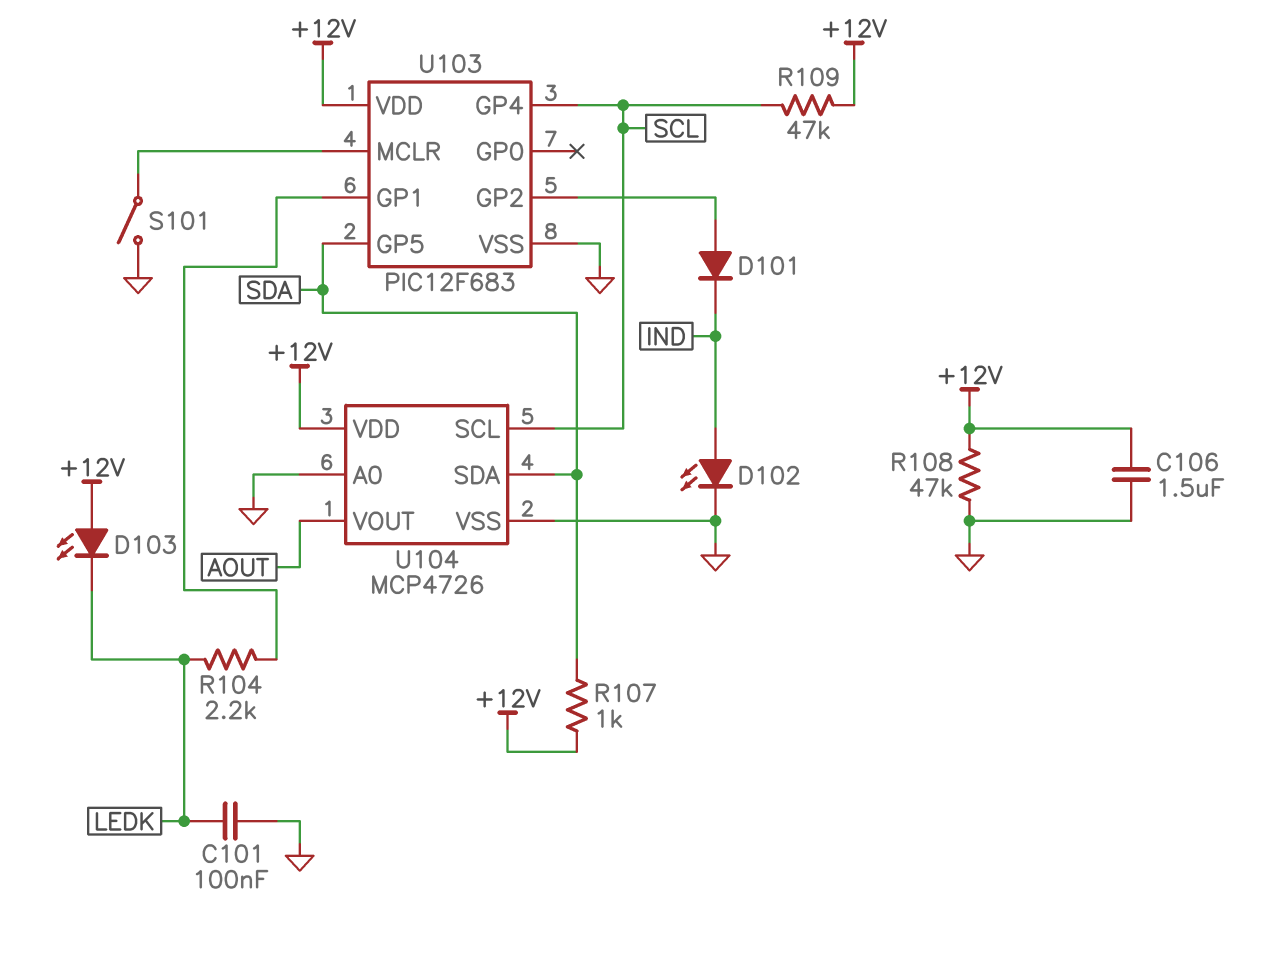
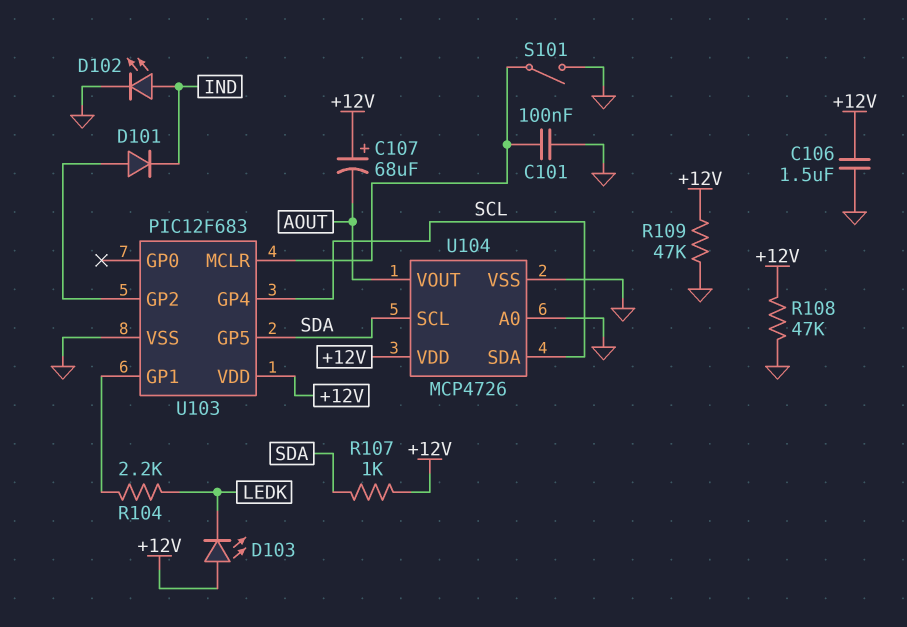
C101: 100nF (GND, LEDK) -> 100nF (GND, U103/MCLR)
C107: none -> 68uF (plus +12V, minus AOUT)
R109: 47k (+12V, SCL) -> 47k (+12V, GND)
U104 pin SCL: SCL -> SDA
U104 pin SDA: SDA -> SCL

